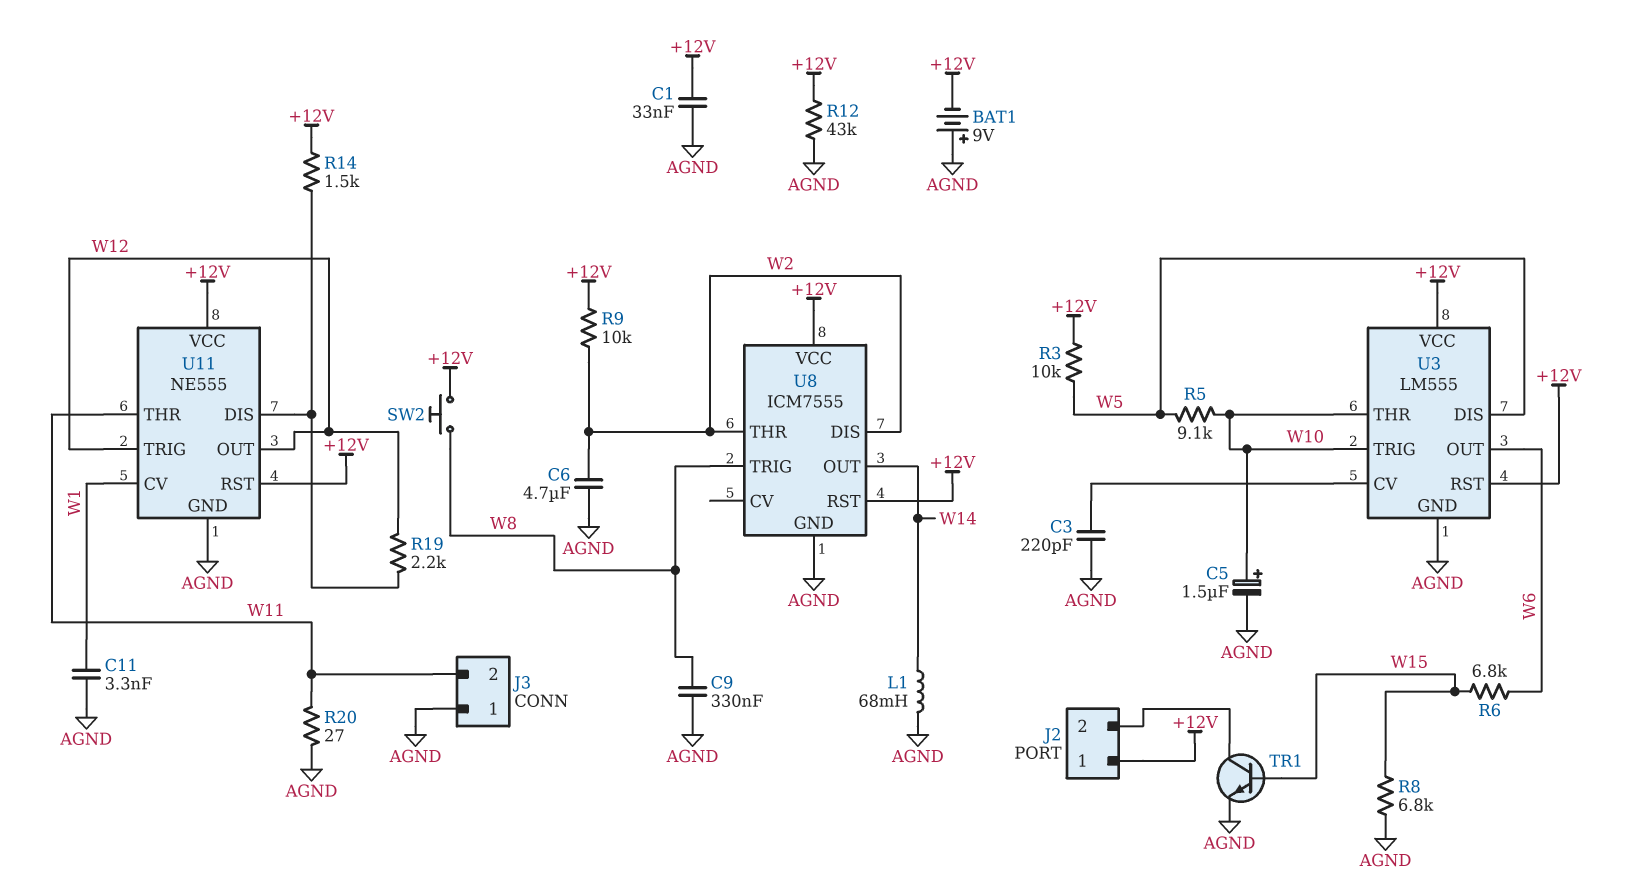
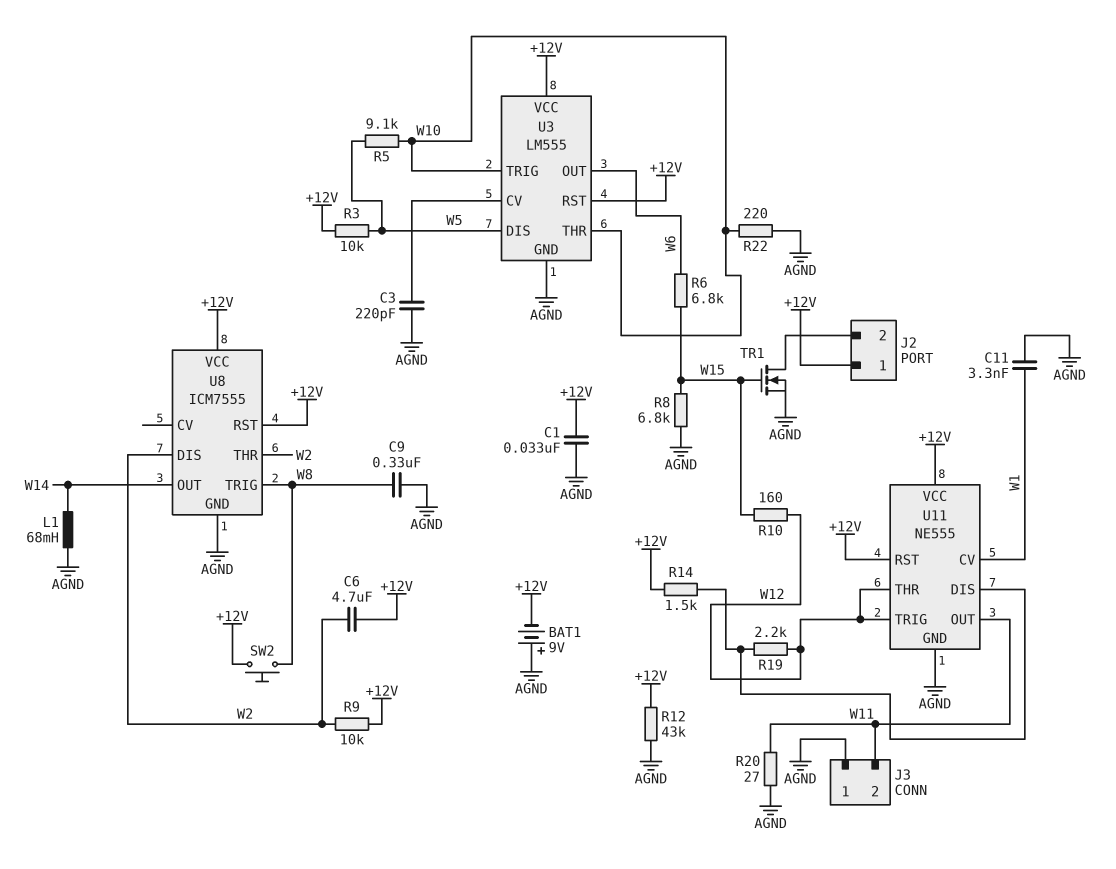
C5: 1.5uF (plus W10, minus AGND) -> none
C6: 4.7uF (AGND, W2) -> 4.7uF (+12V, W2)
R10: none -> 160 (W12, W15)
R22: none -> 220 (AGND, W10)
TR1: NPN (B W15, C J2/2, E AGND) -> NMOS (G W15, D J2/2, S AGND)
U11 pin OUT: W12 -> W11
U11 pin THR: W11 -> W12

